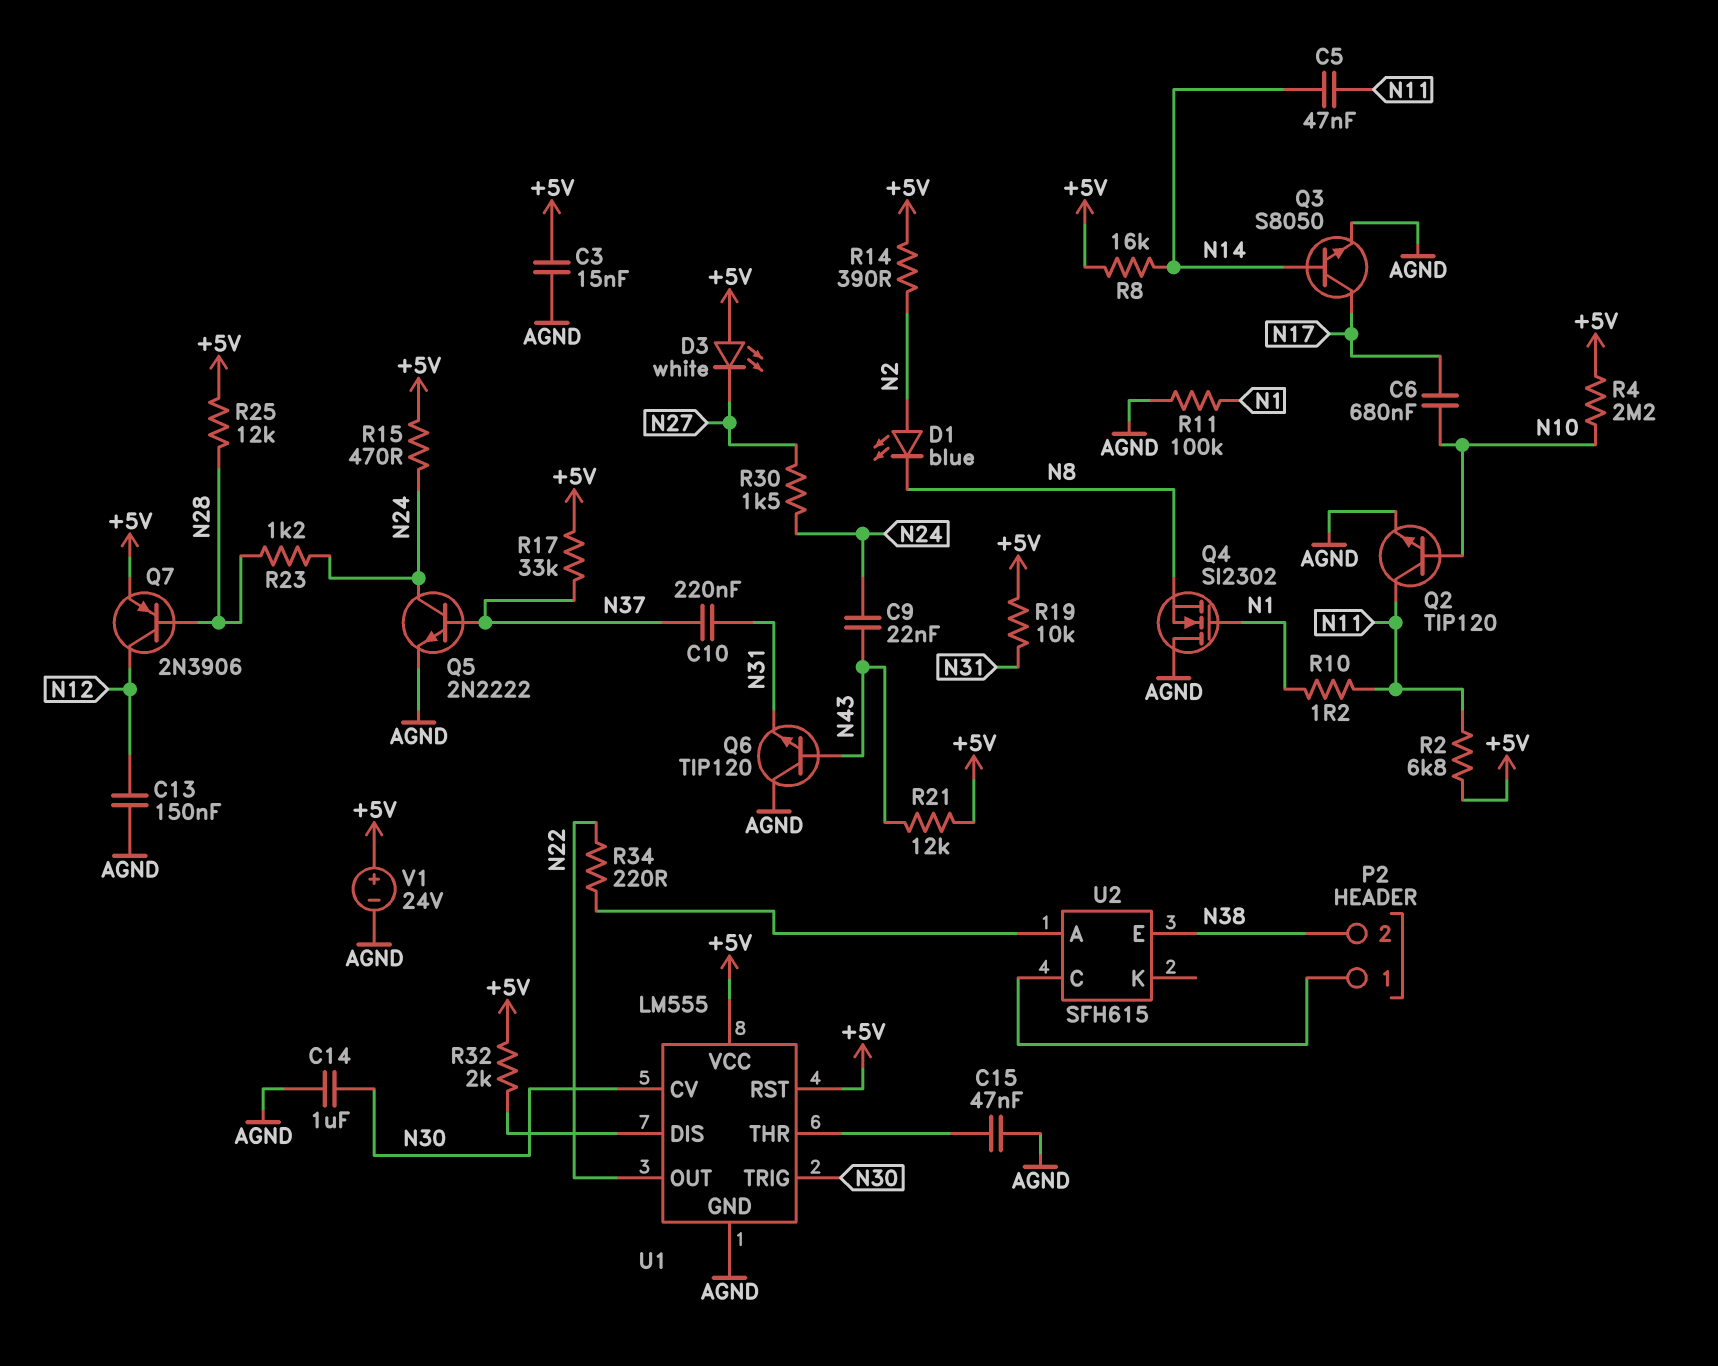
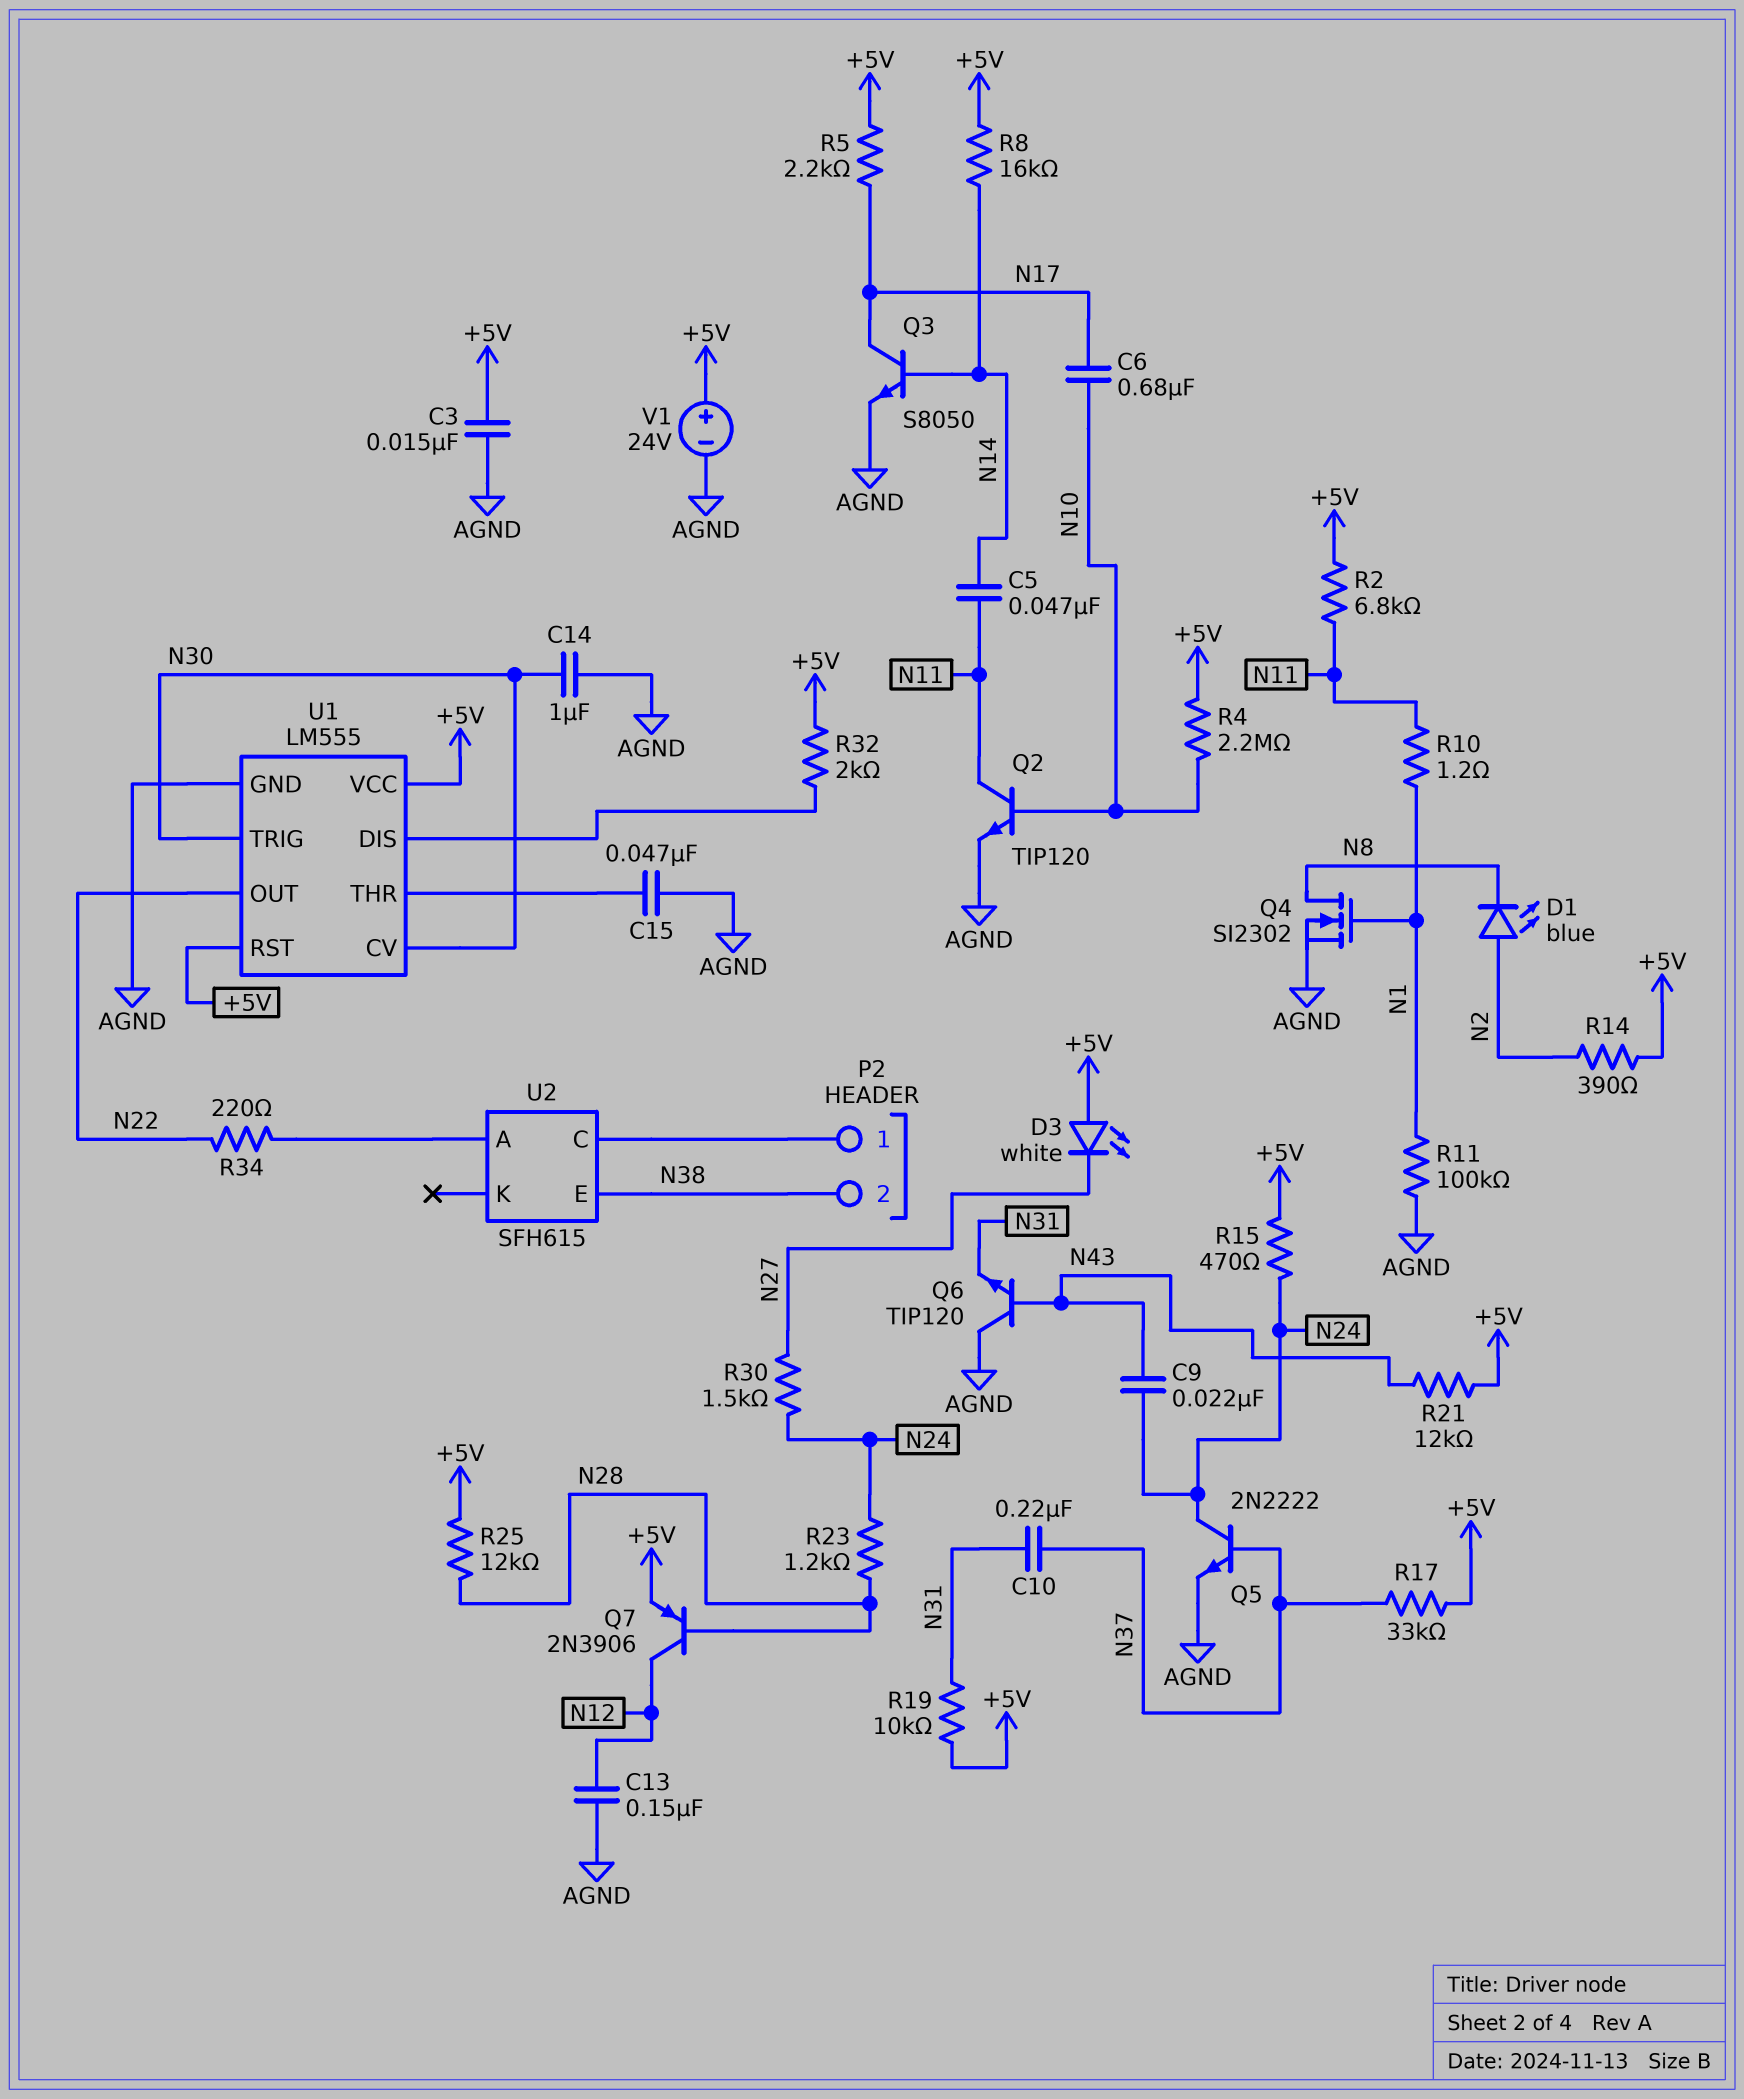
Q4: NMOS SI2302 (G N1, D AGND, S N8) -> NMOS SI2302 (G N1, D N8, S AGND)
R5: none -> 2.2k (+5V, N17)

